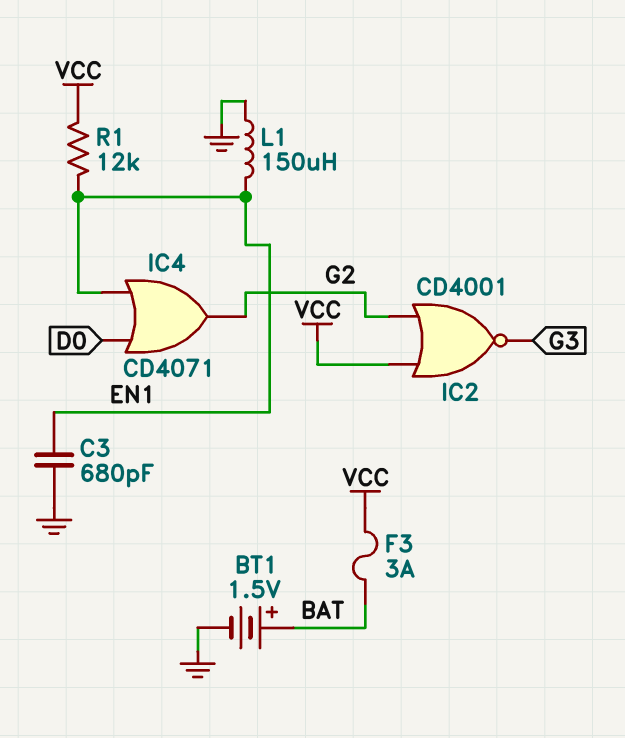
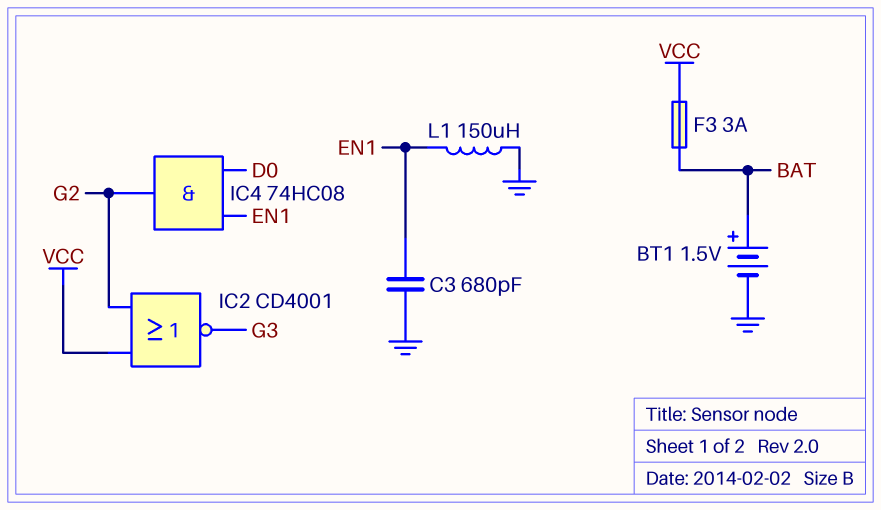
IC4: OR CD4071 (in D0, in EN1, out G2) -> AND 74HC08 (in D0, in EN1, out G2)
R1: 12k (EN1, VCC) -> none

